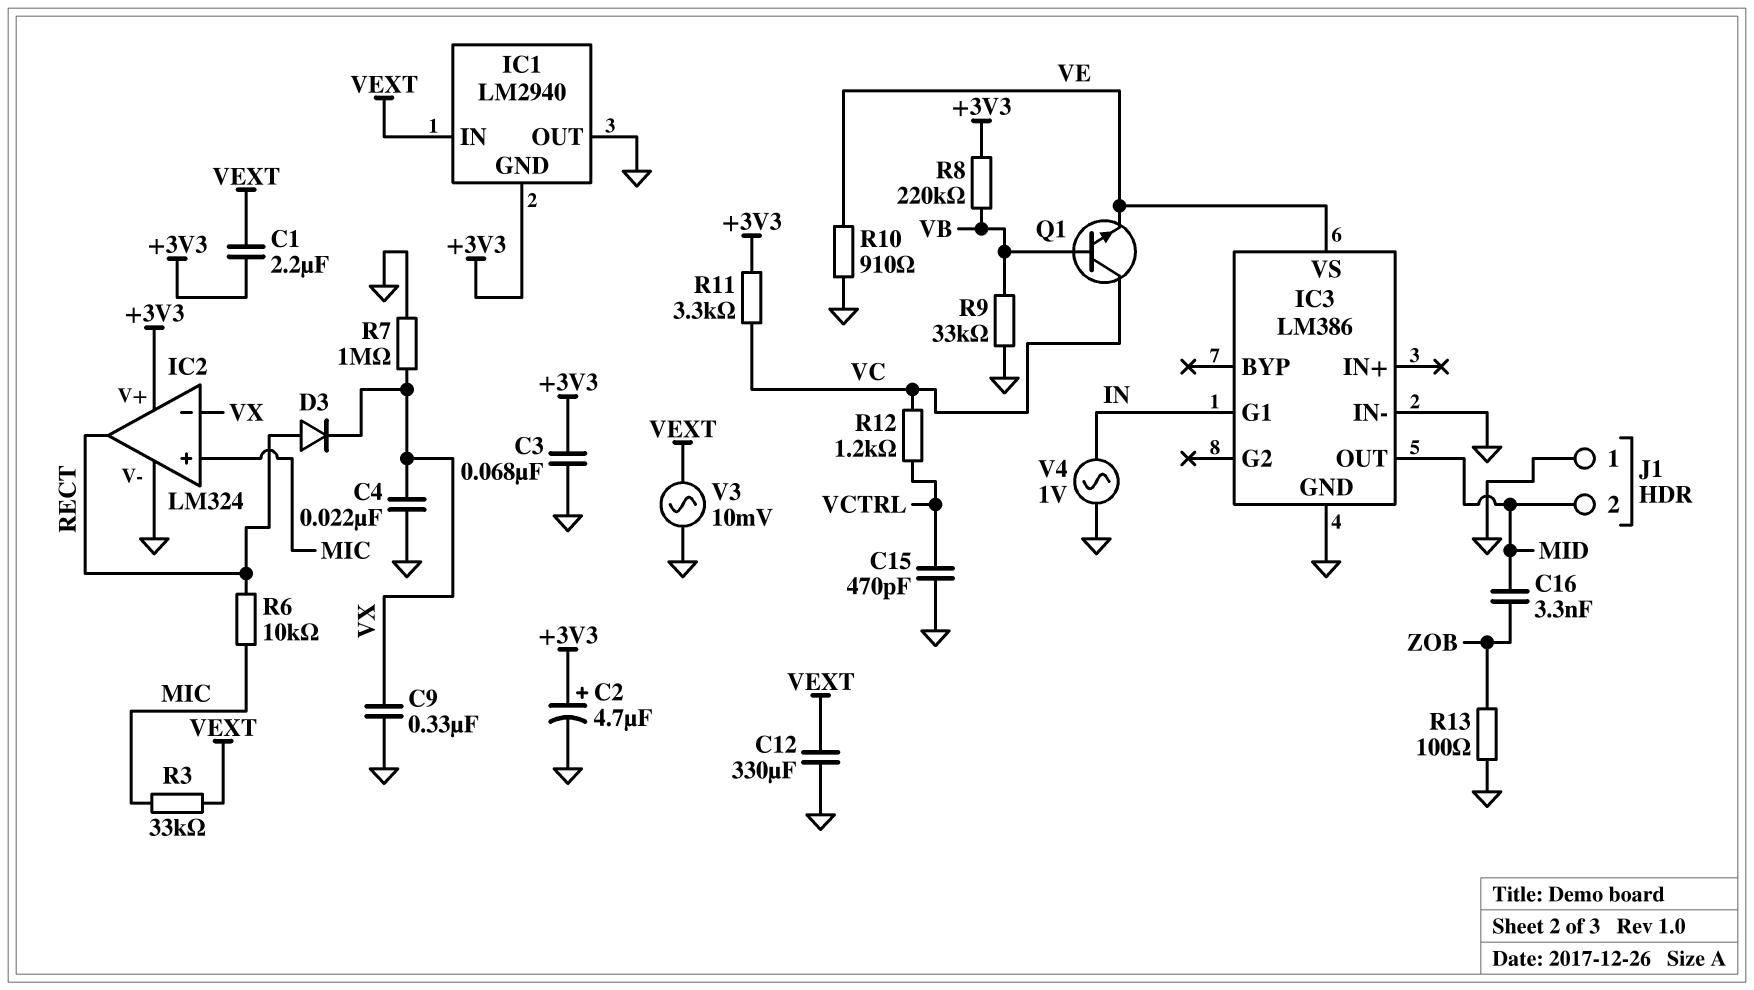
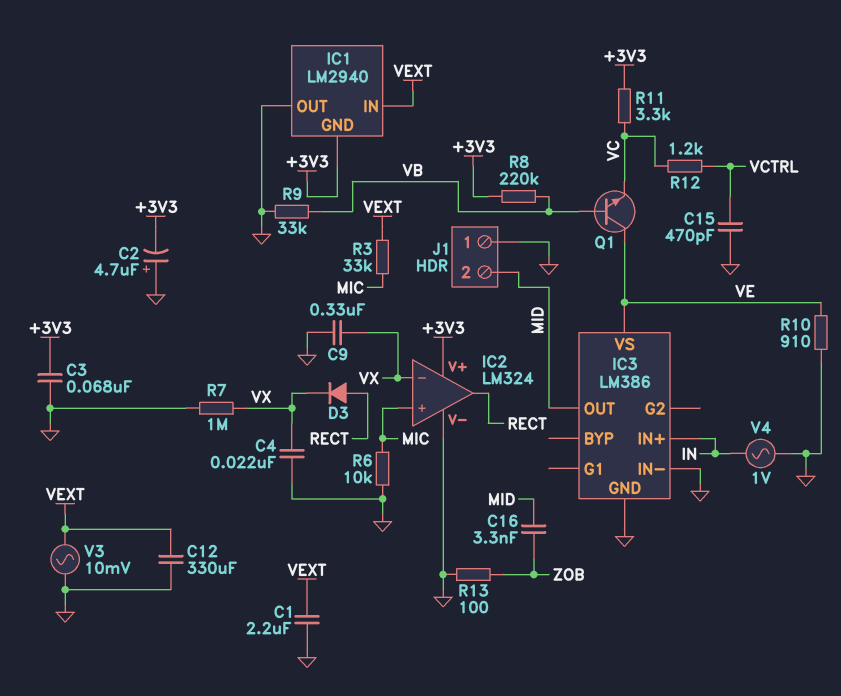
C1: 2.2uF (+3V3, VEXT) -> 2.2uF (GND, VEXT)
C2: 4.7uF (plus +3V3, minus GND) -> 4.7uF (plus GND, minus +3V3)
IC3 pin G1: IN -> none
IC3 pin IN+: none -> IN
Q1: NPN (B VB, C VC, E VE) -> NPN (B VB, C VE, E VC)
R6: 10k (MIC, RECT) -> 10k (GND, MIC)

